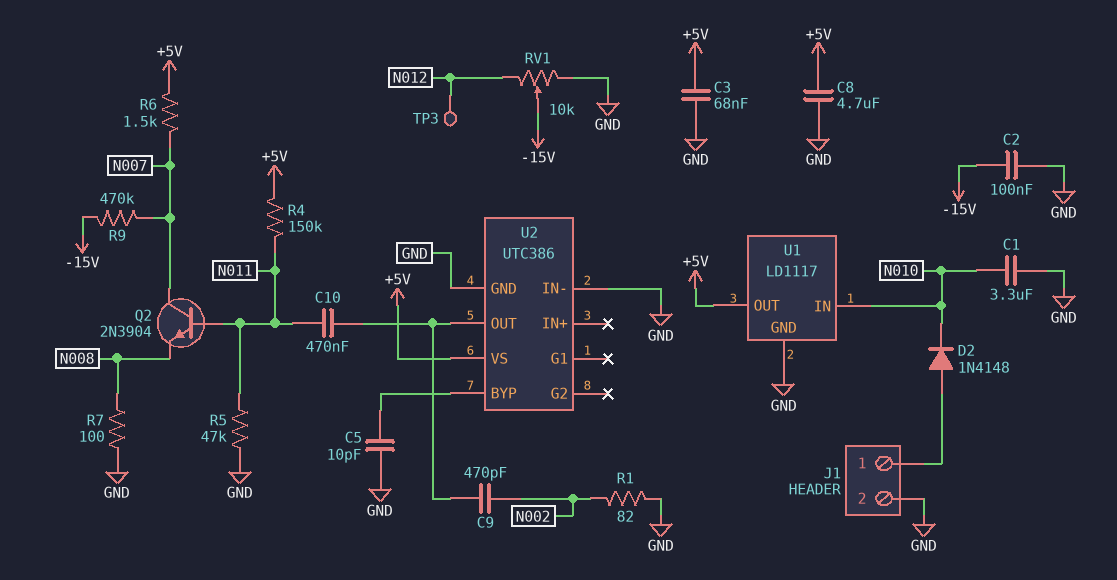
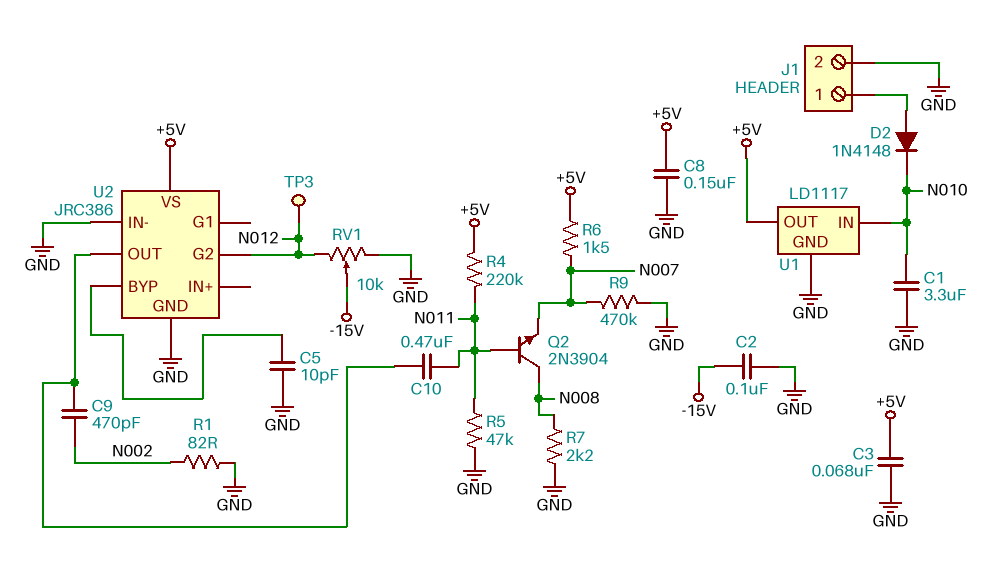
C8: 4.7uF (+5V, GND) -> 150nF (+5V, GND)
Q2: NPN 2N3904 (B N011, C N007, E N008) -> NPN 2N3904 (B N011, C N008, E N007)
R4: 150k (+5V, N011) -> 220k (+5V, N011)
R7: 100 (GND, N008) -> 2.2k (GND, N008)
R9: 470k (-15V, N007) -> 470k (GND, N007)
U2: UTC386 -> JRC386
U2 pin G2: none -> N012

